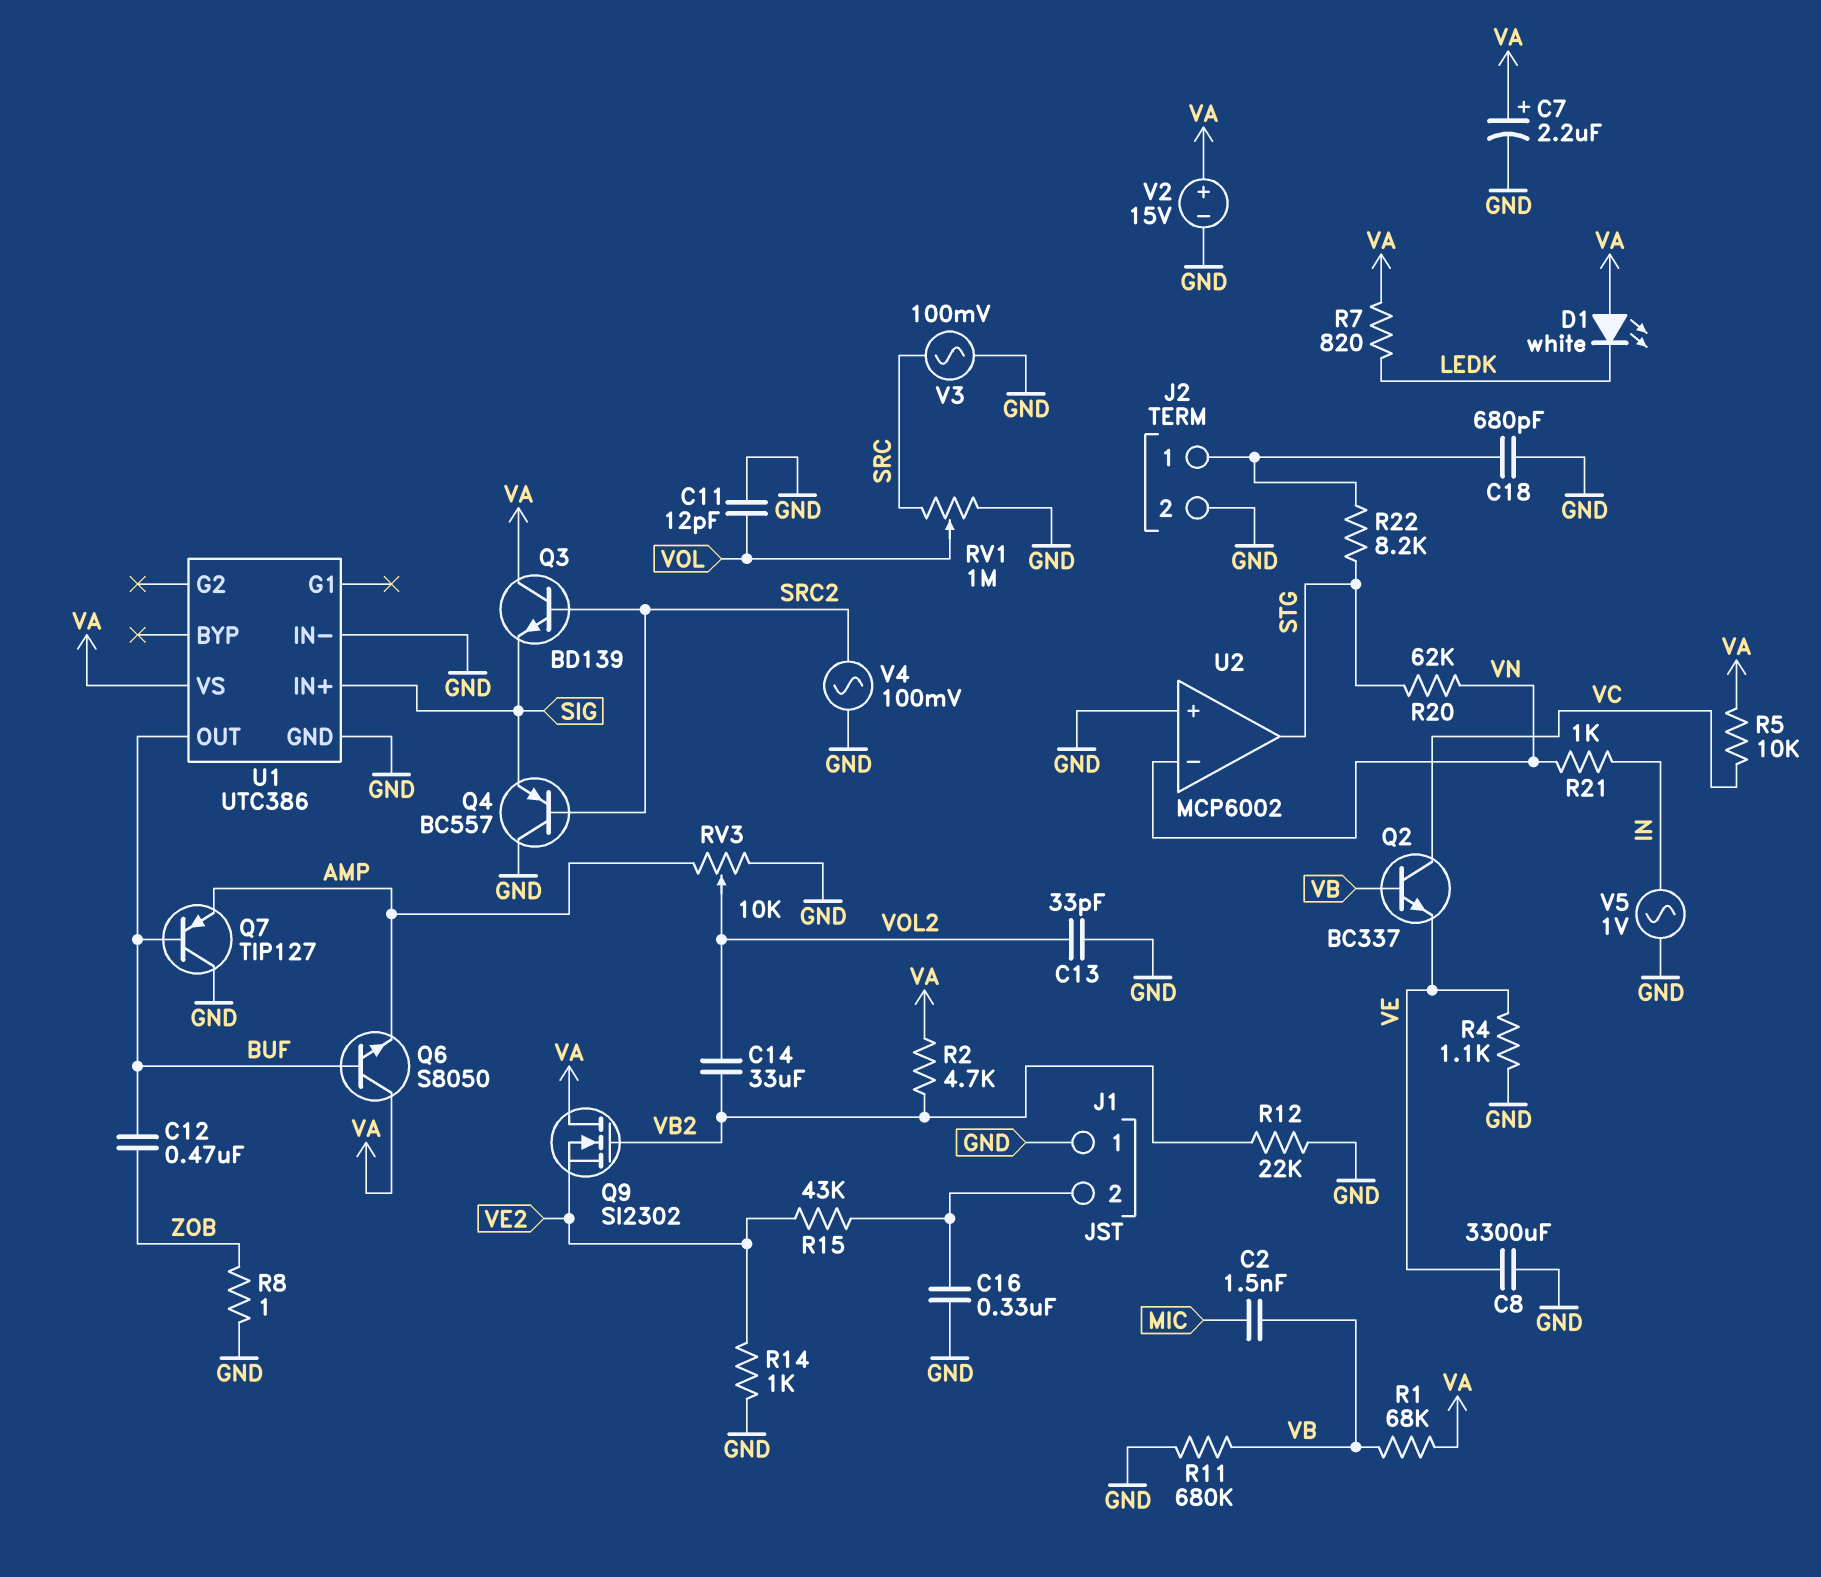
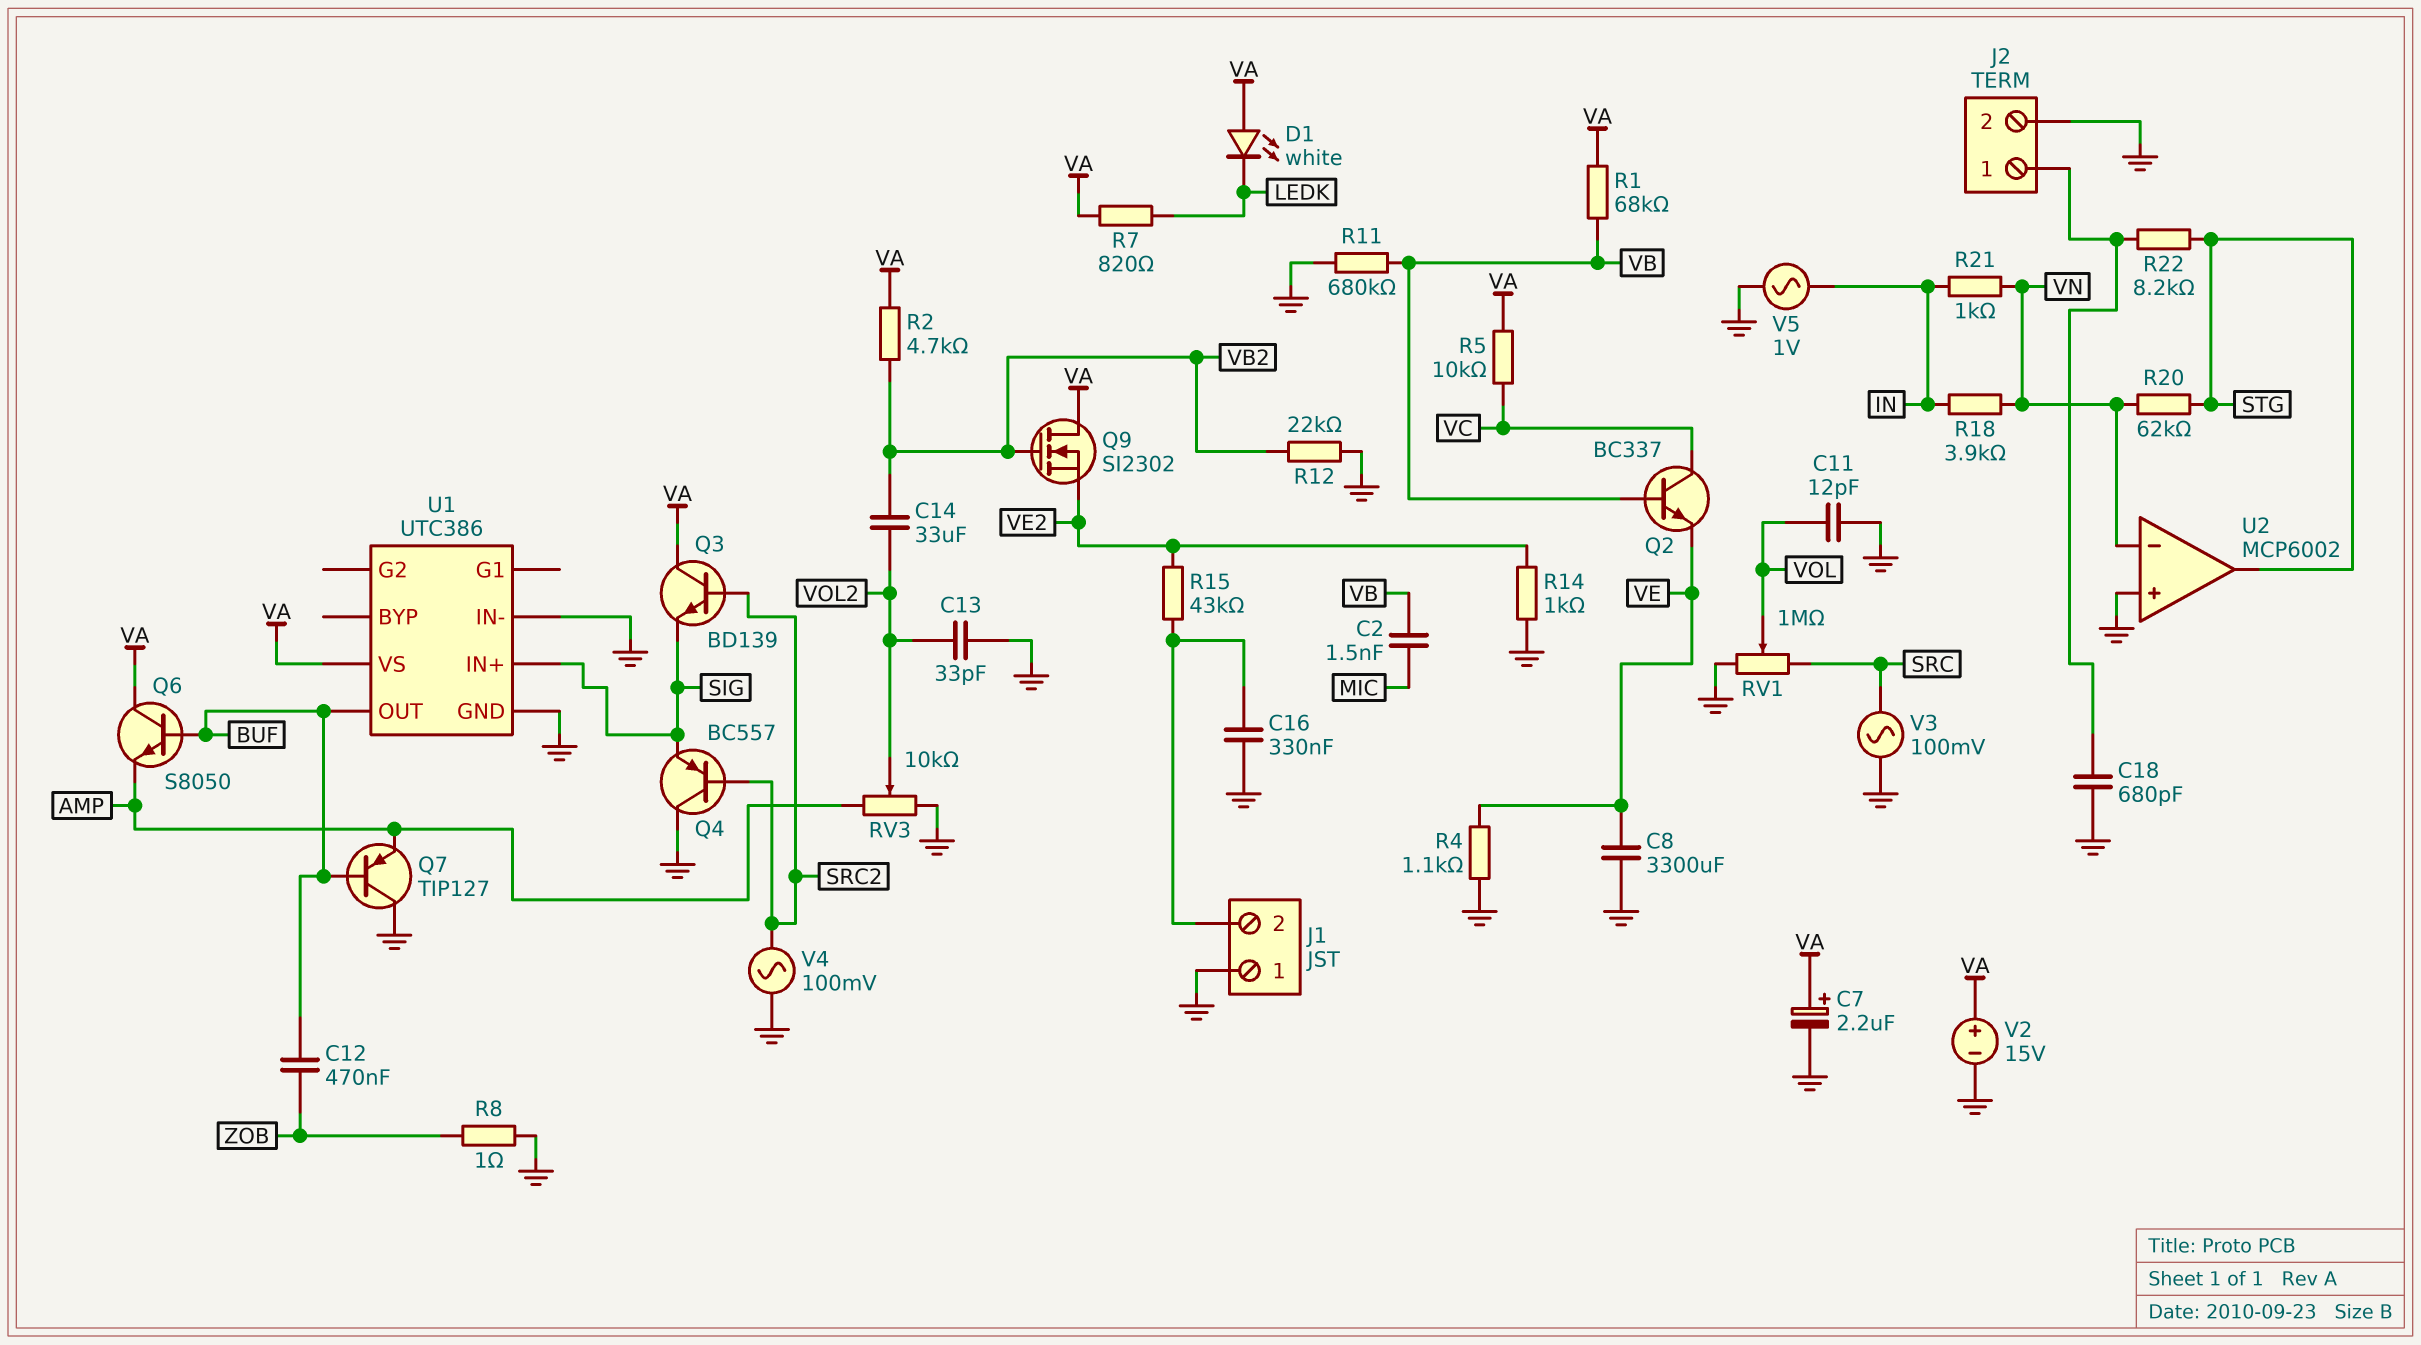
R18: none -> 3.9k (IN, VN)

